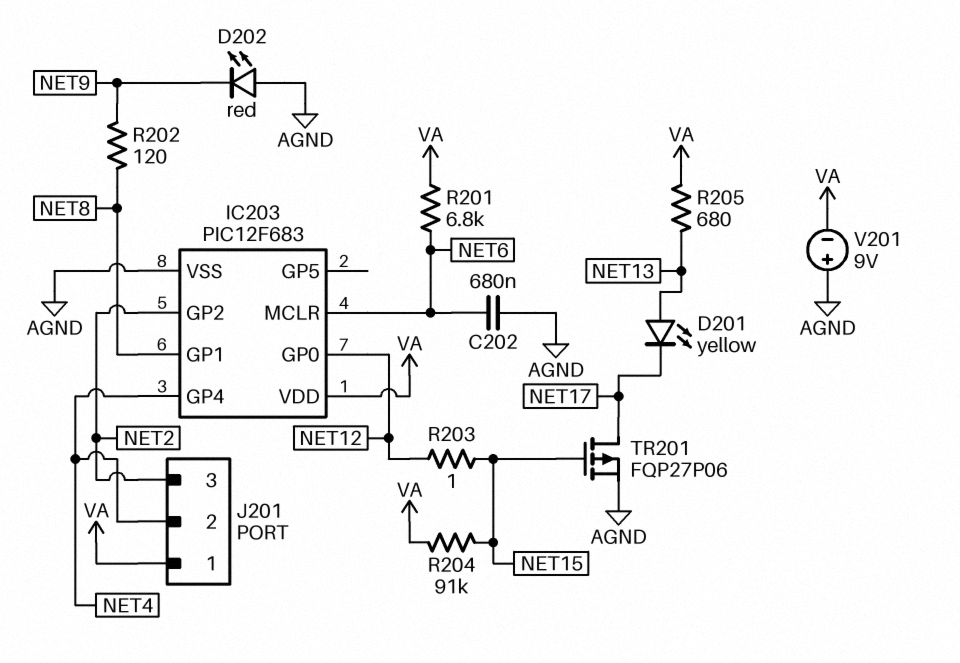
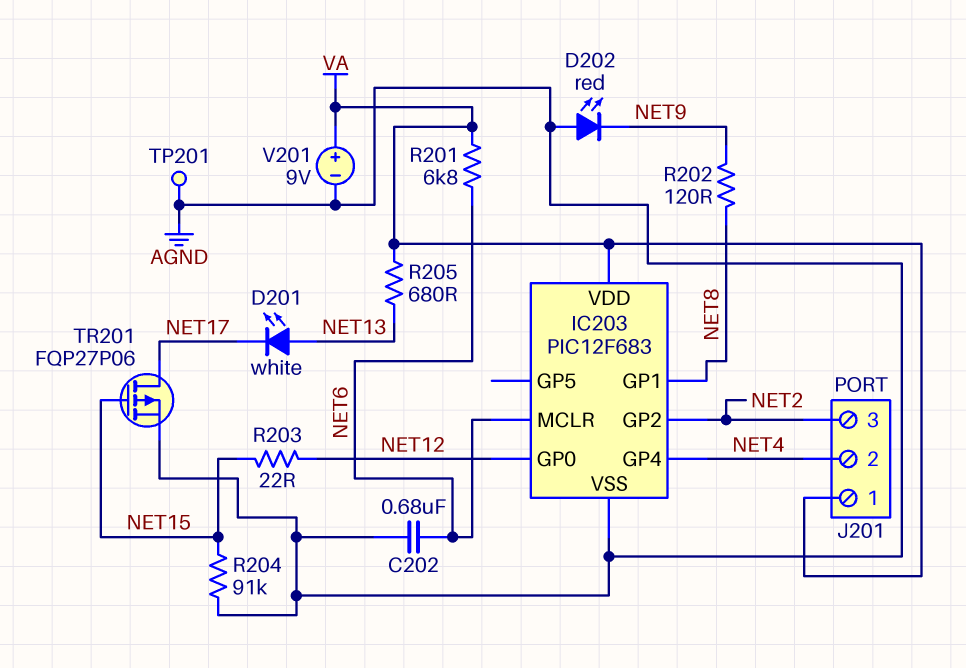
D201: LED yellow (A NET13, K NET17) -> LED white (A NET13, K NET17)
R203: 1 (NET12, NET15) -> 22 (NET12, NET15)
R204: 91k (NET15, VA) -> 91k (AGND, NET15)
TP201: none -> test point (AGND)
V201: 9V (plus AGND, minus VA) -> 9V (plus VA, minus AGND)

